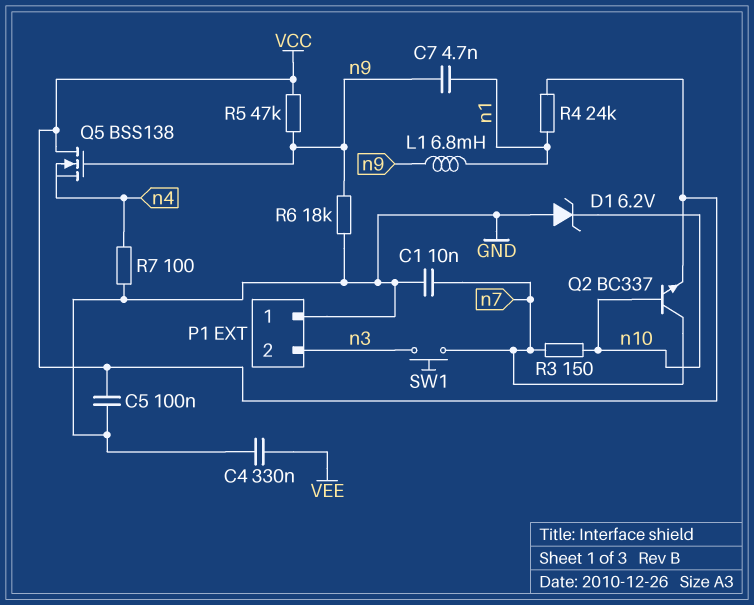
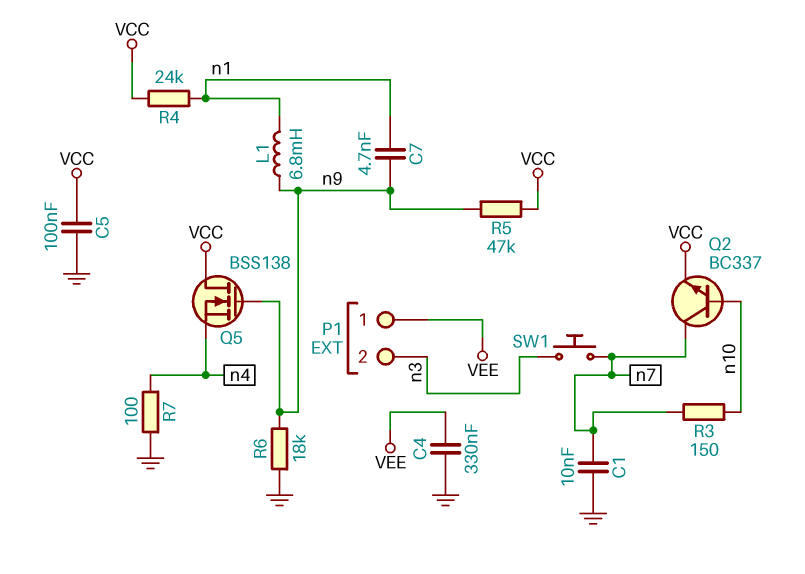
D1: zener 6.2V (A GND, K n10) -> none
P1 pin 1: GND -> VEE

